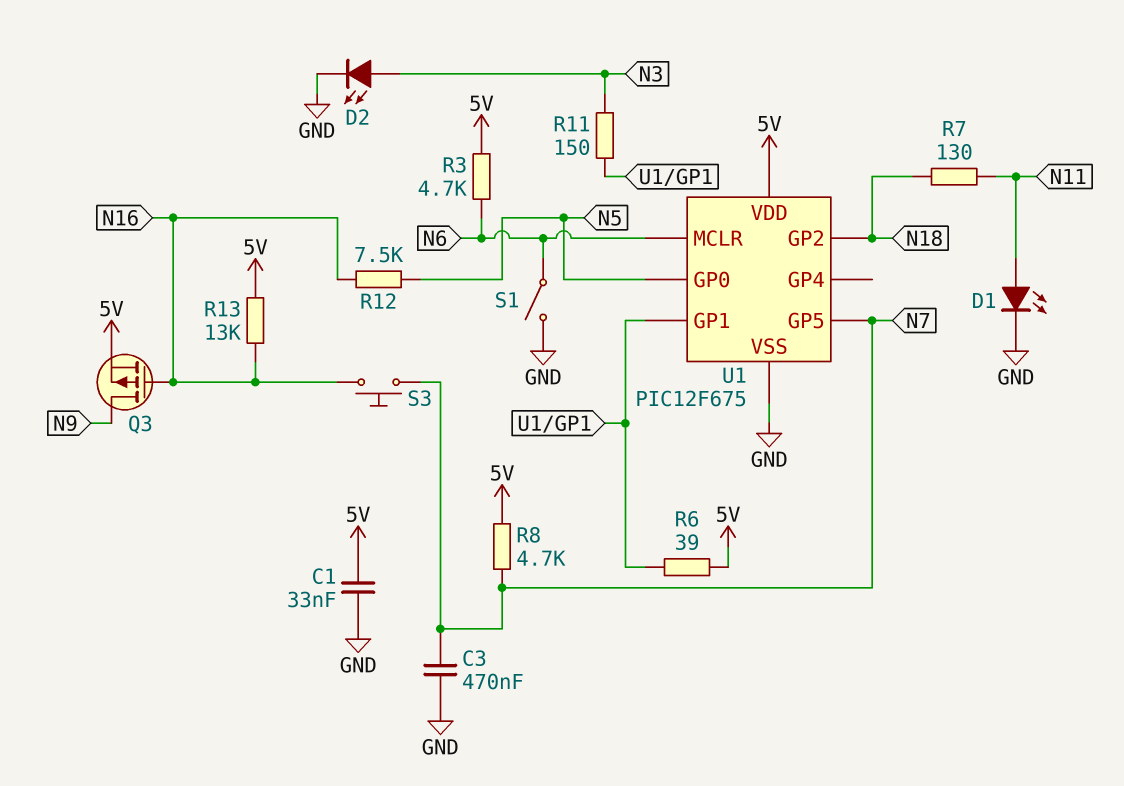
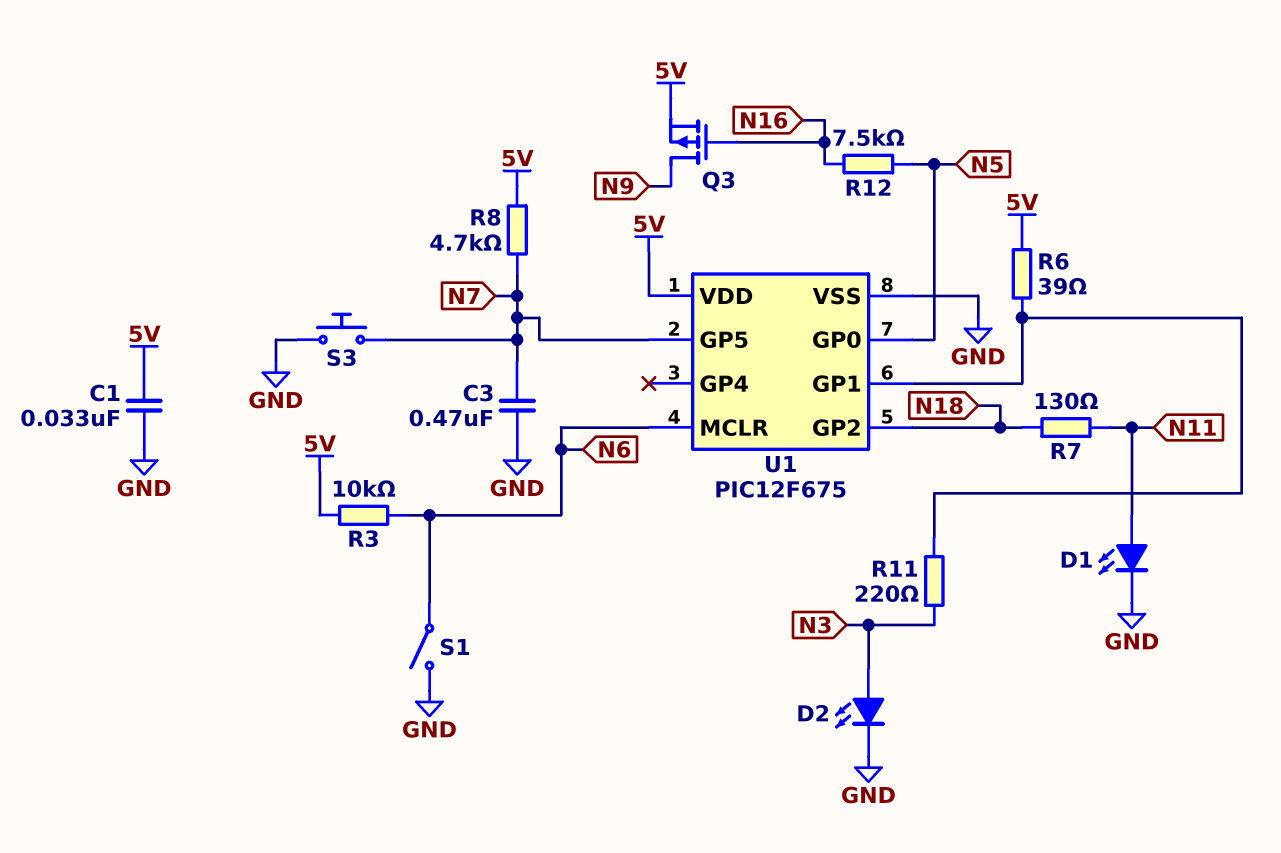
R3: 4.7k (5V, N6) -> 10k (5V, N6)
R11: 150 (N3, U1/GP1) -> 220 (N3, U1/GP1)
R13: 13k (5V, N16) -> none
S3: button (N7, N16) -> button (GND, N7)

